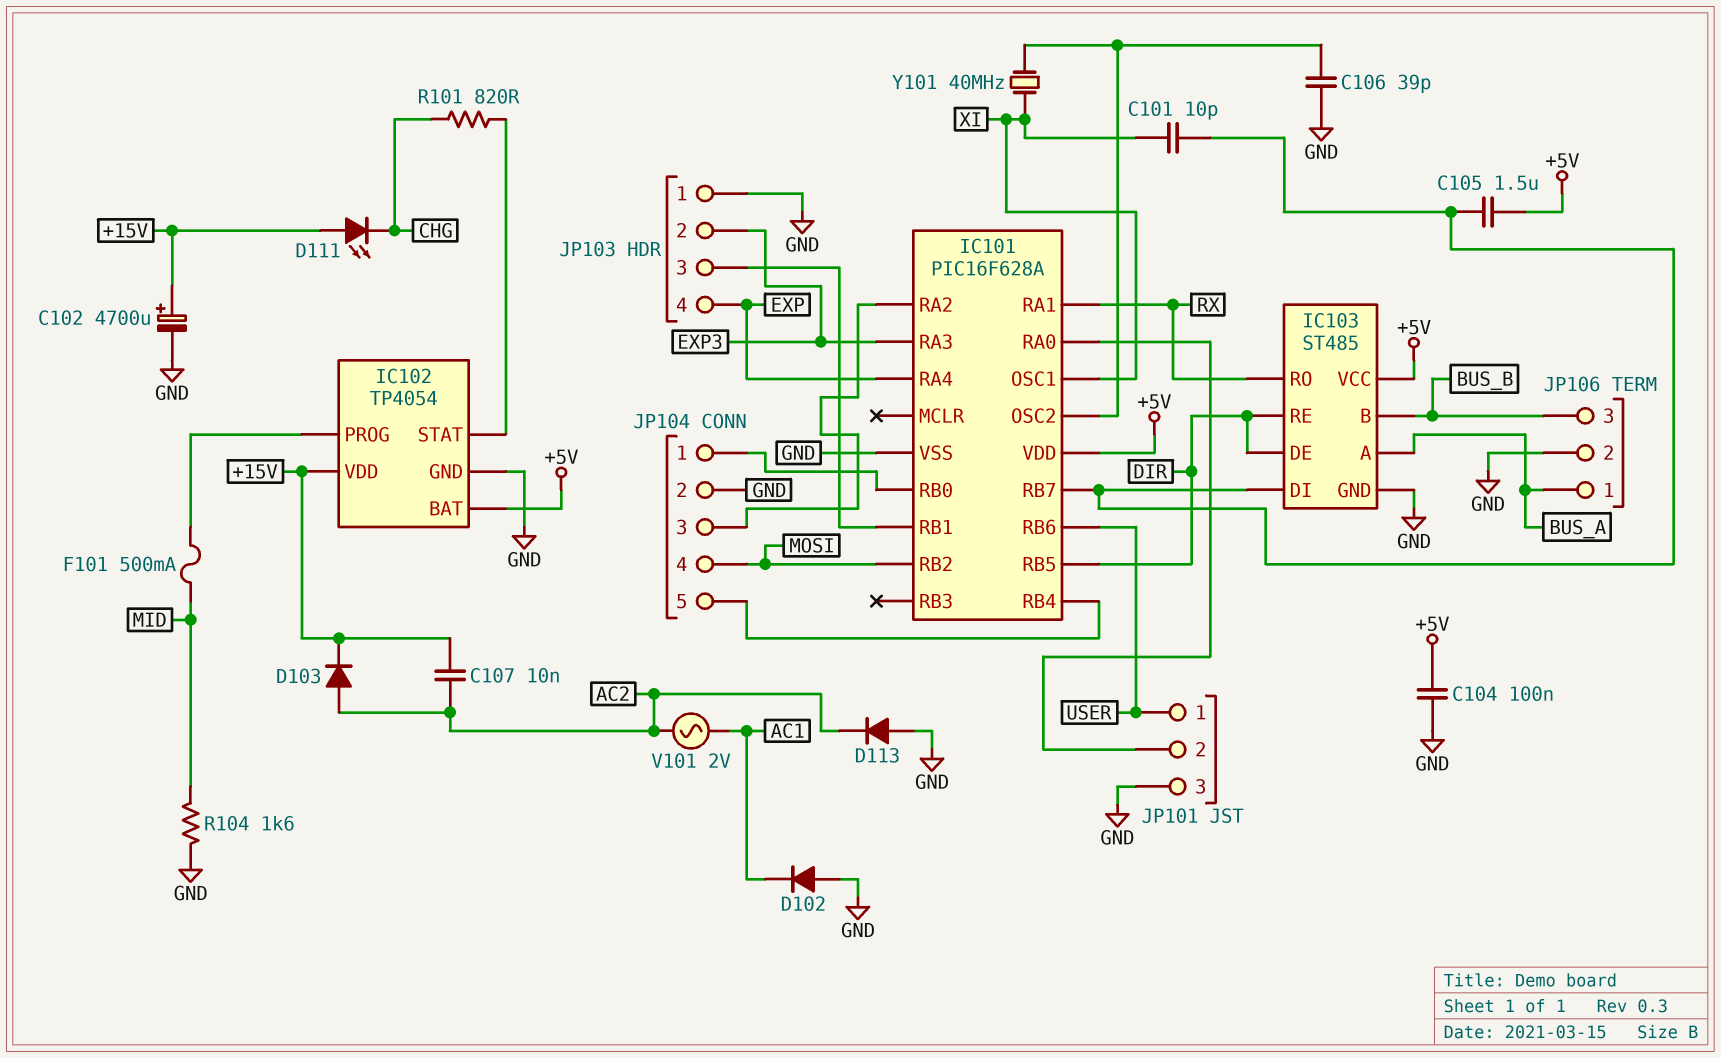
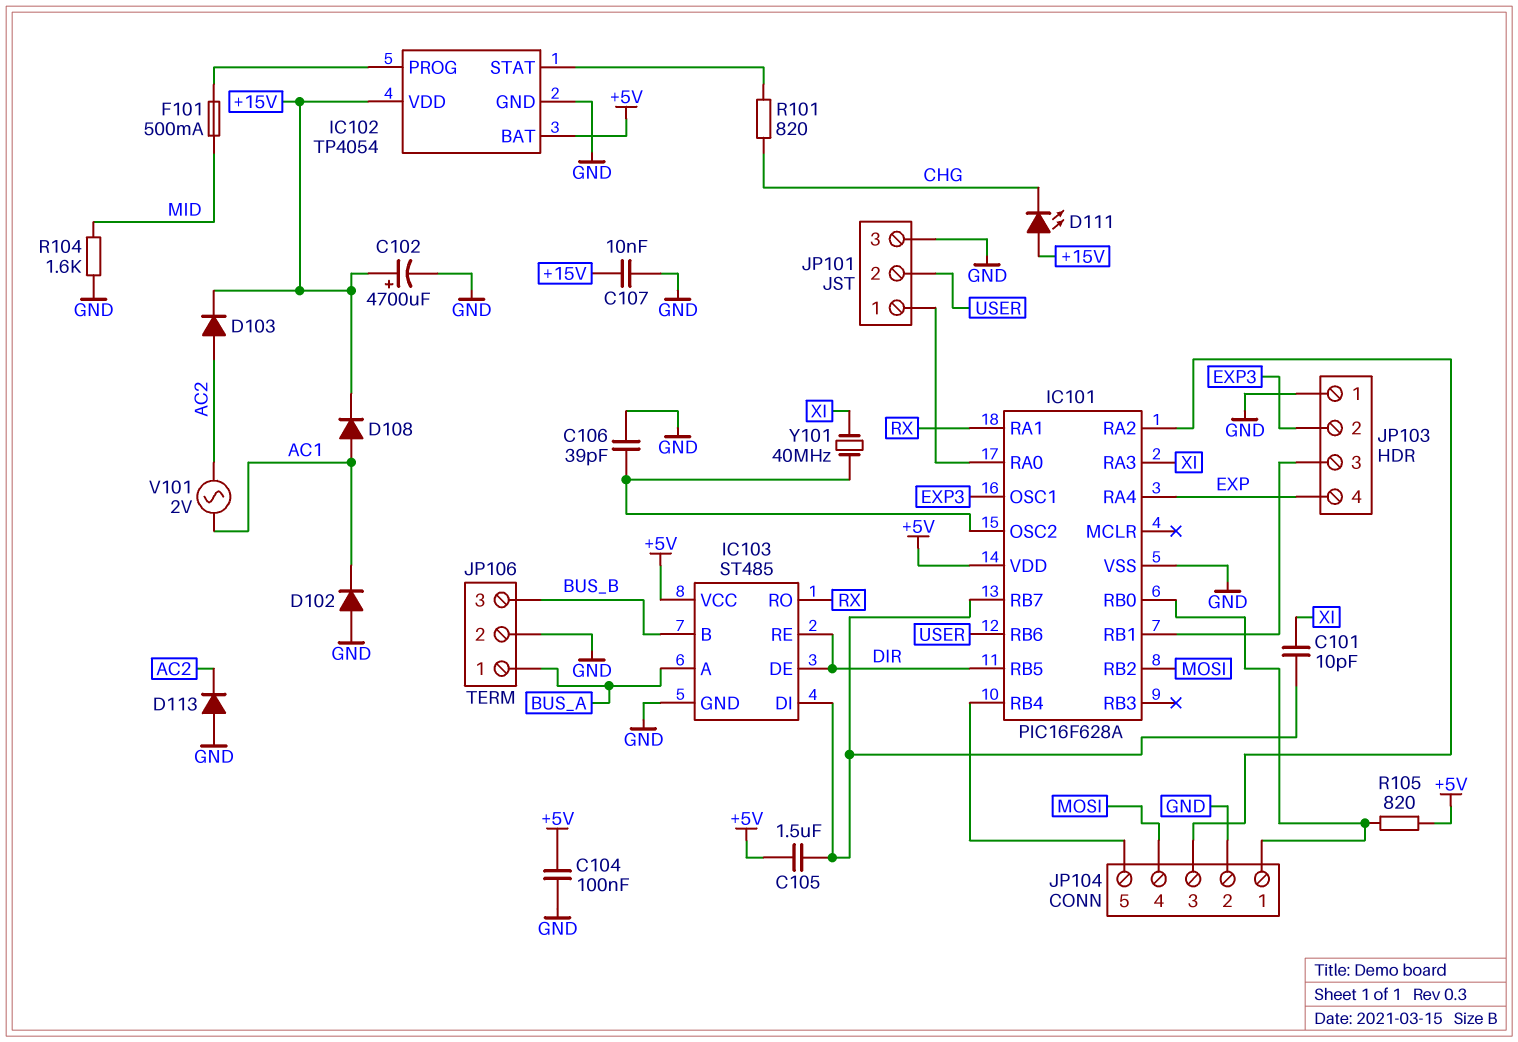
C107: 10nF (+15V, AC2) -> 10nF (+15V, GND)
D108: none -> diode (A AC1, K +15V)
IC101 pin OSC1: XI -> EXP3
IC101 pin RA3: EXP3 -> XI
JP101 pin 1: USER -> IC101/RA0
JP101 pin 2: IC101/RA0 -> USER
R105: none -> 820 (+5V, IC101/RB0)

